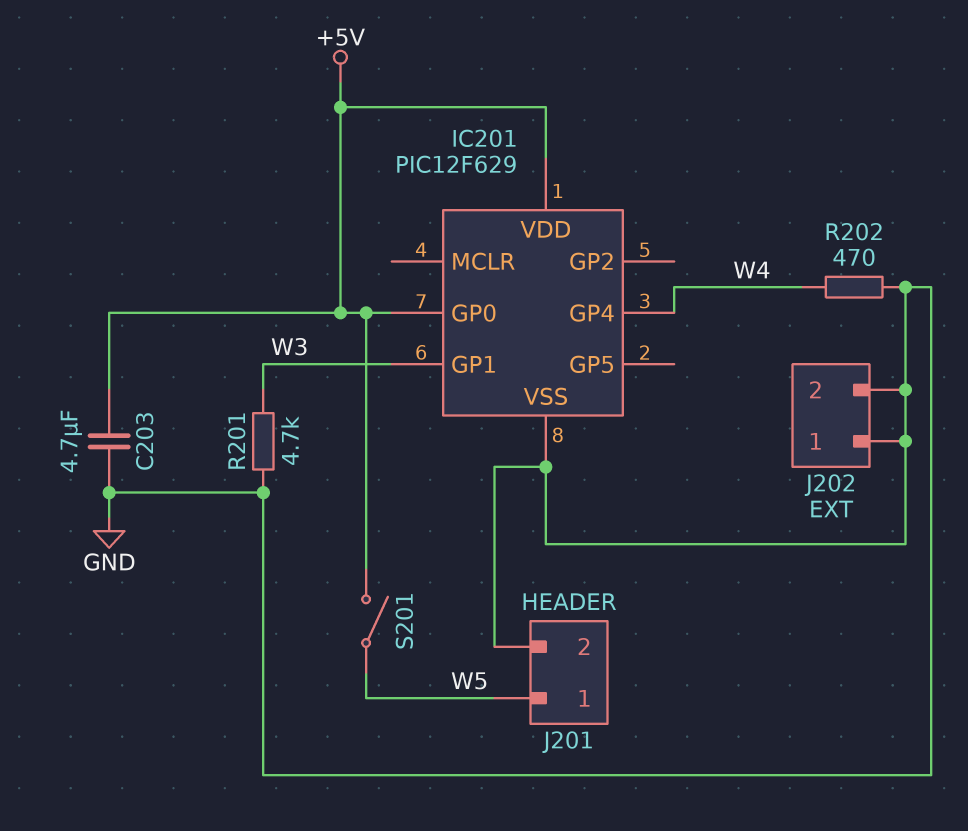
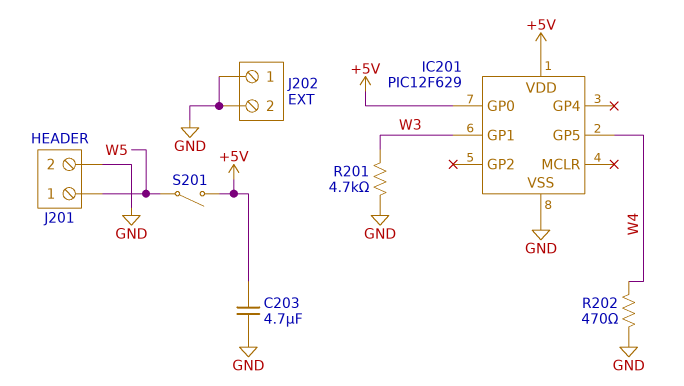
IC201 pin GP4: W4 -> none
IC201 pin GP5: none -> W4

